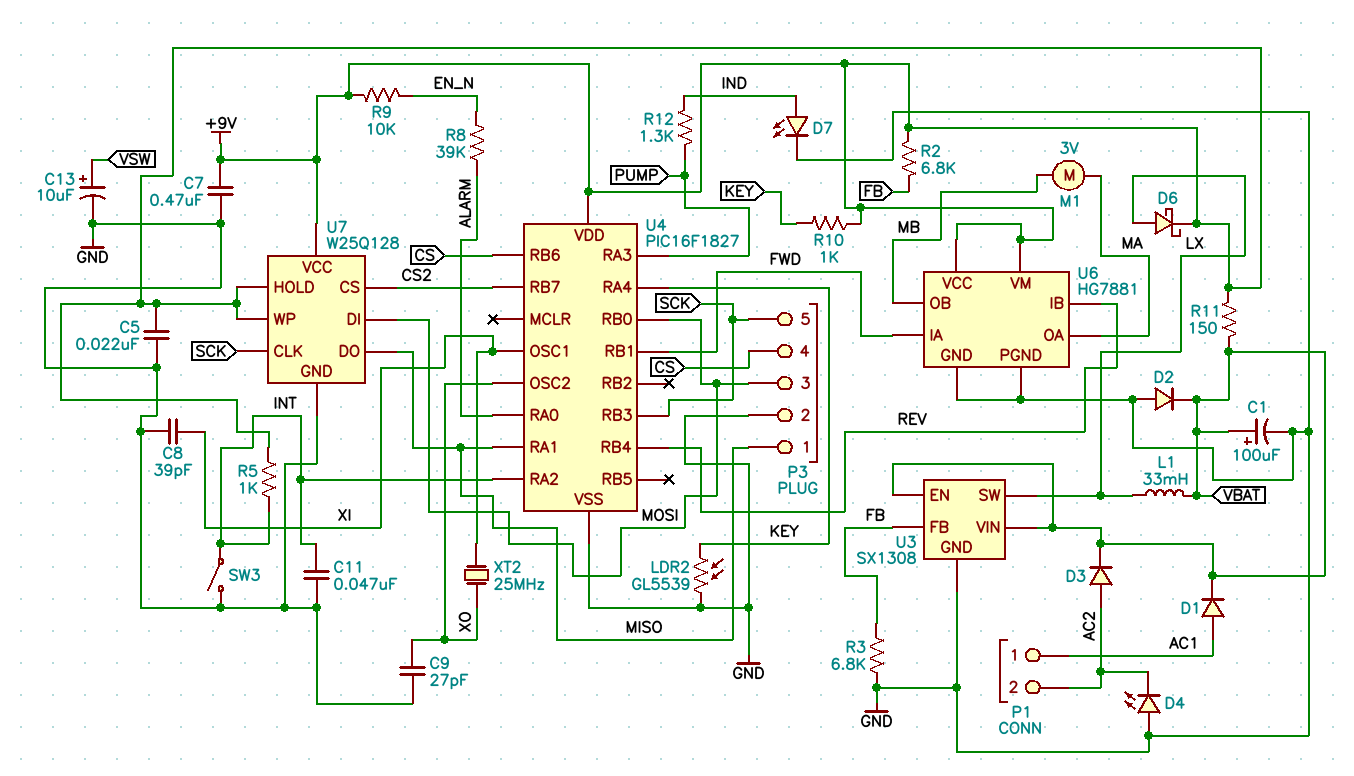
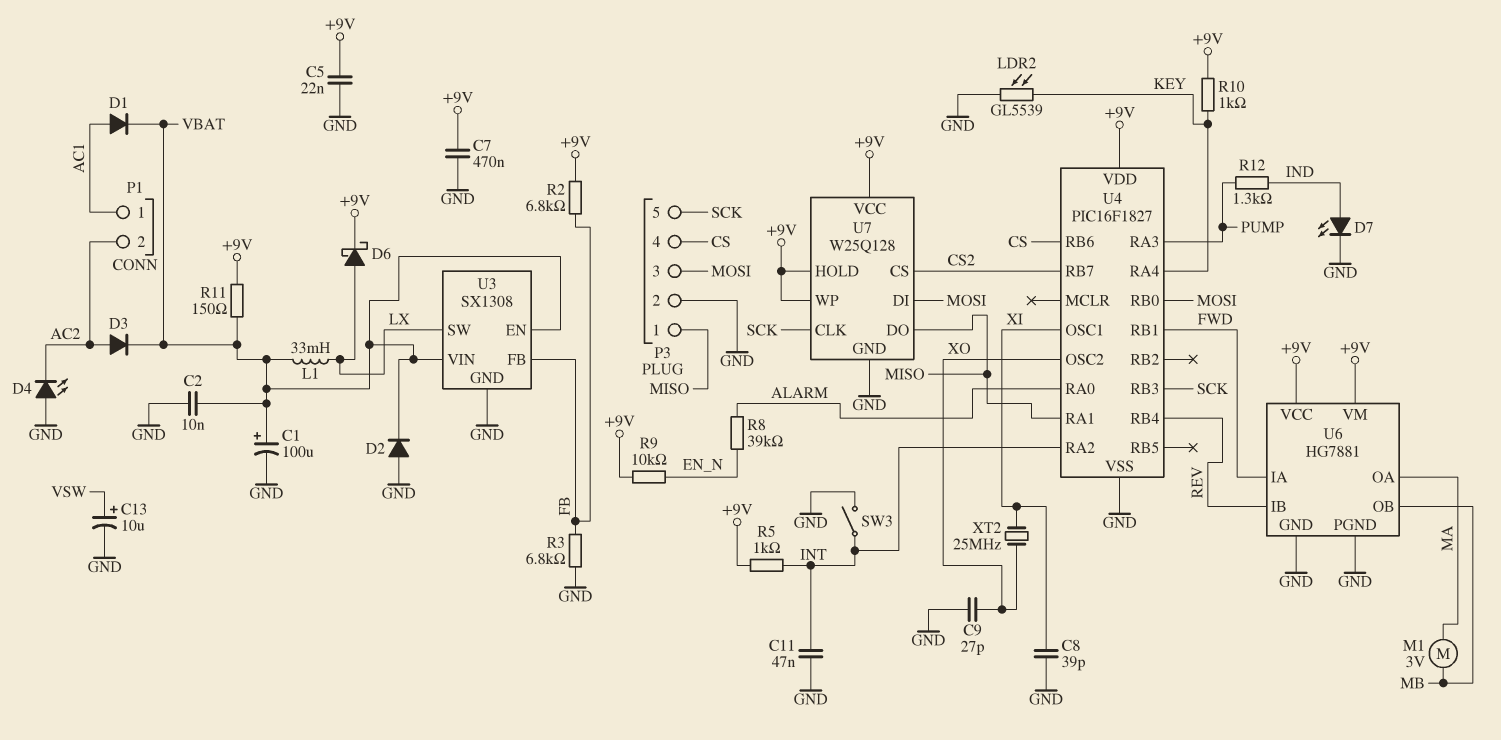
C2: none -> 10nF (GND, VBAT)

